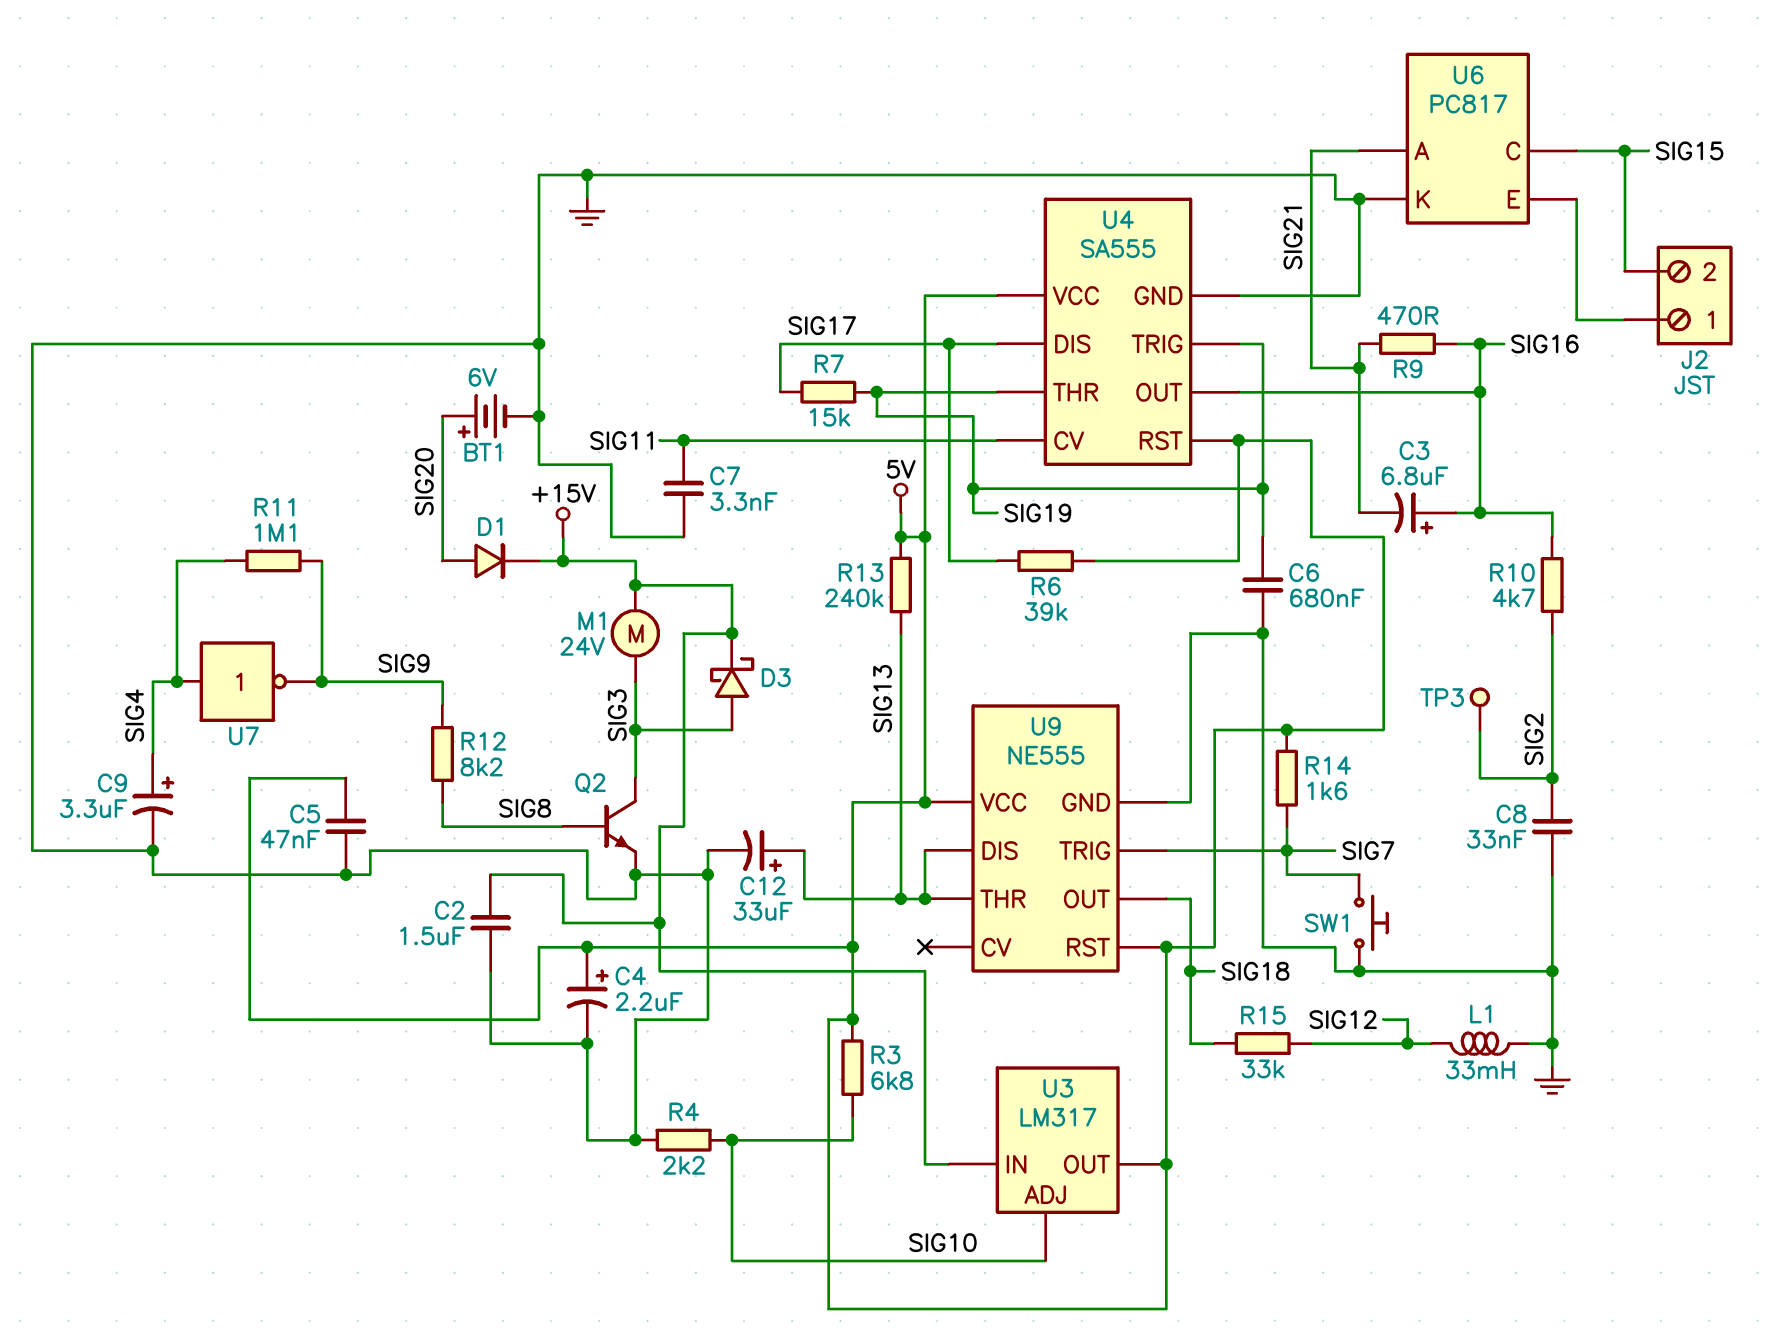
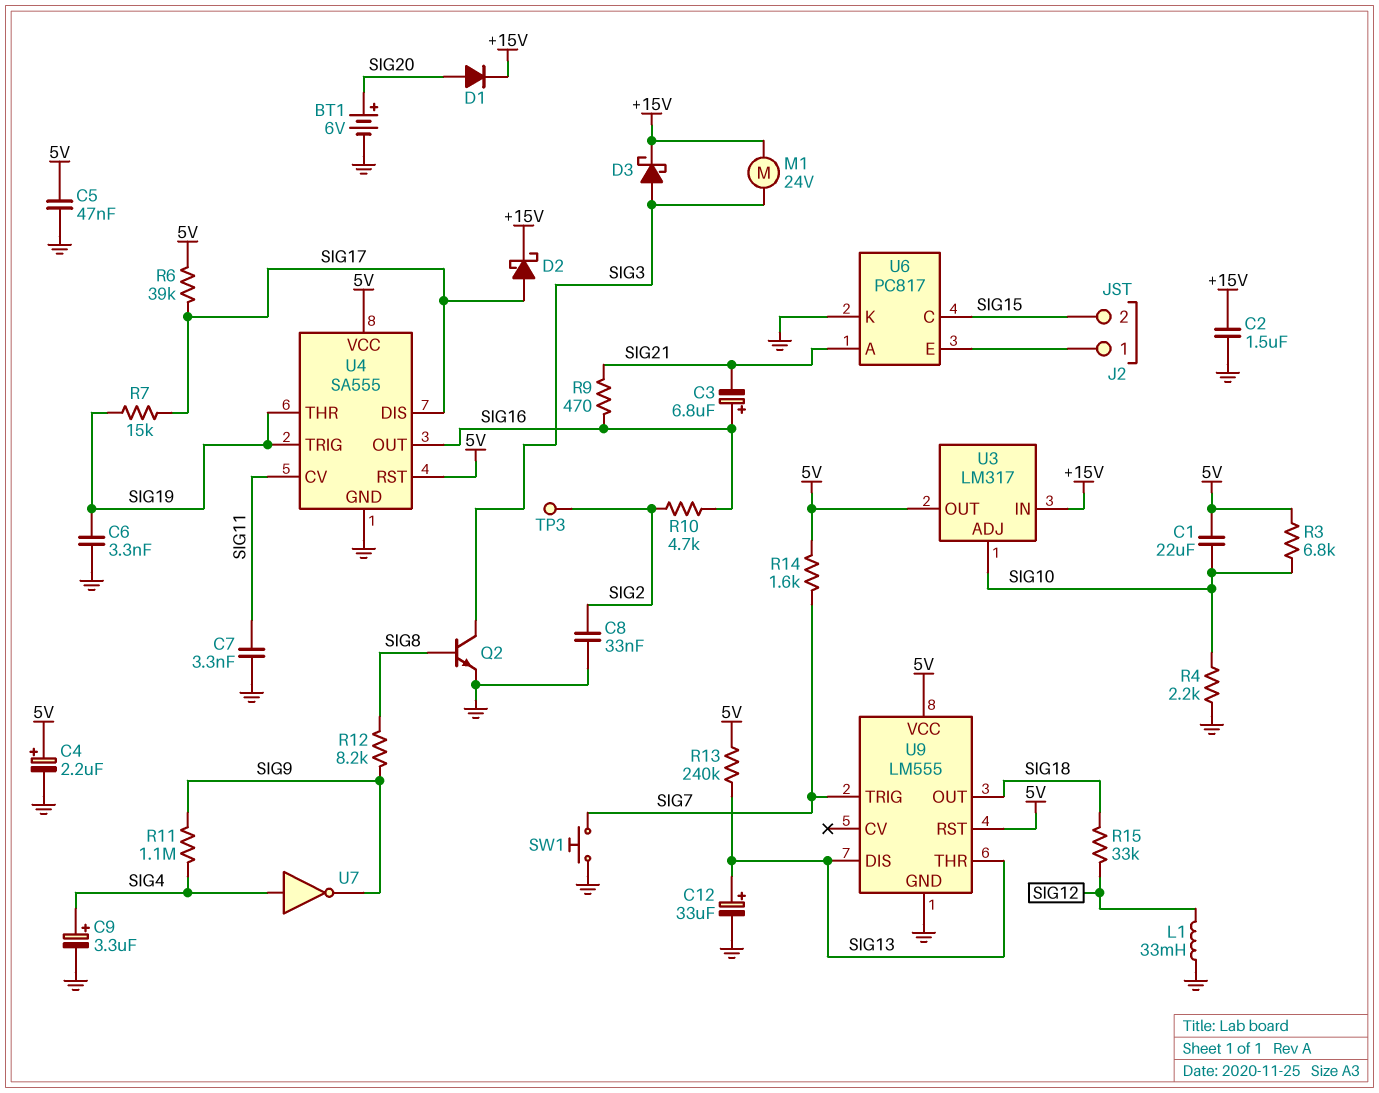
C1: none -> 22uF (5V, SIG10)
C6: 680nF (GND, SIG19) -> 3.3nF (GND, SIG19)
D2: none -> schottky (A SIG17, K +15V)
U9: NE555 -> LM555

